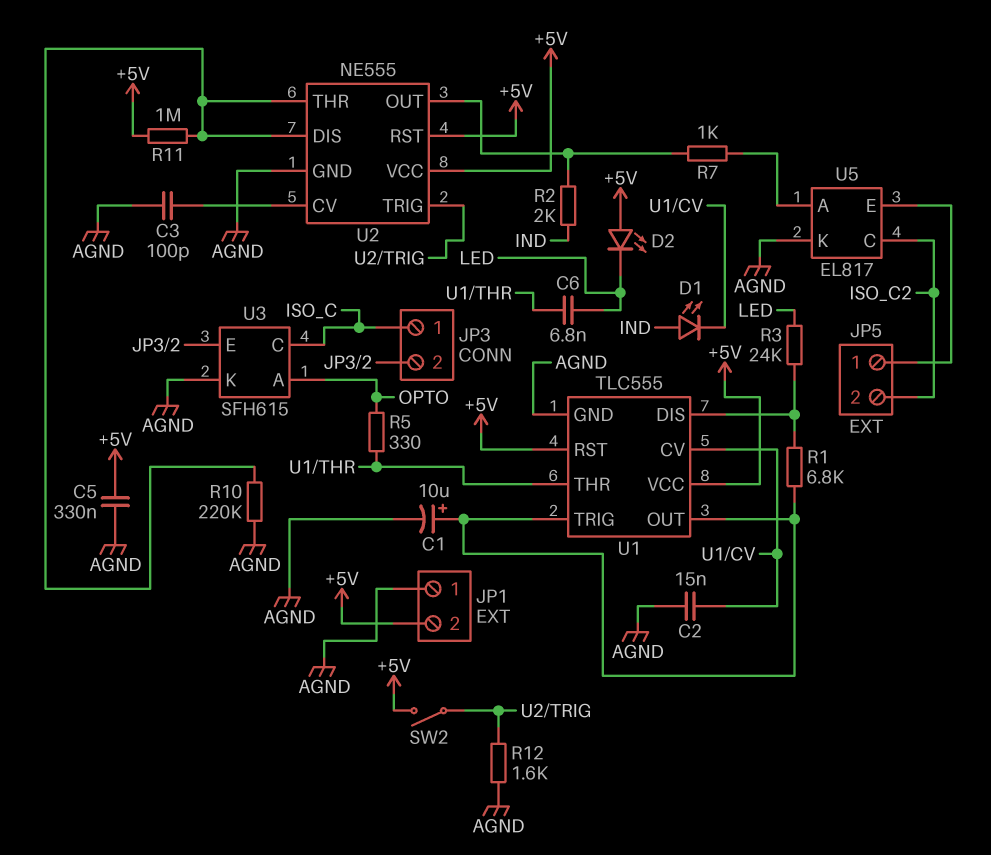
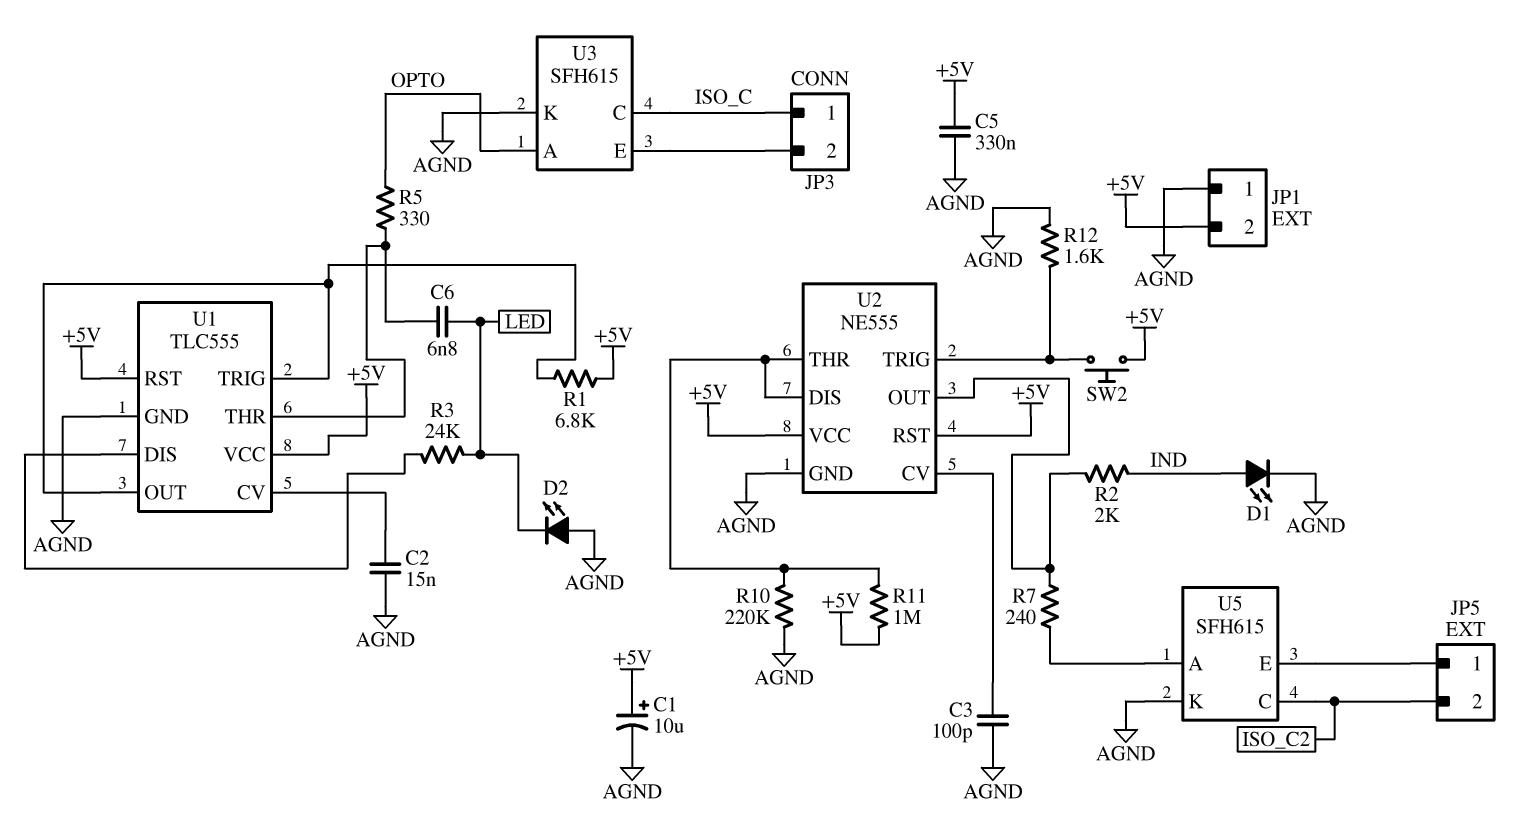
C1: 10uF (plus U1/OUT, minus AGND) -> 10uF (plus +5V, minus AGND)
D1: LED (A IND, K U1/CV) -> LED (A IND, K AGND)
D2: LED (A +5V, K LED) -> LED (A AGND, K LED)
R1: 6.8k (U1/DIS, U1/OUT) -> 6.8k (+5V, U1/OUT)
R7: 1k (U2/OUT, U5/A) -> 240 (U2/OUT, U5/A)
SW2: switch (+5V, U2/TRIG) -> button (+5V, U2/TRIG)
U5: EL817 -> SFH615

